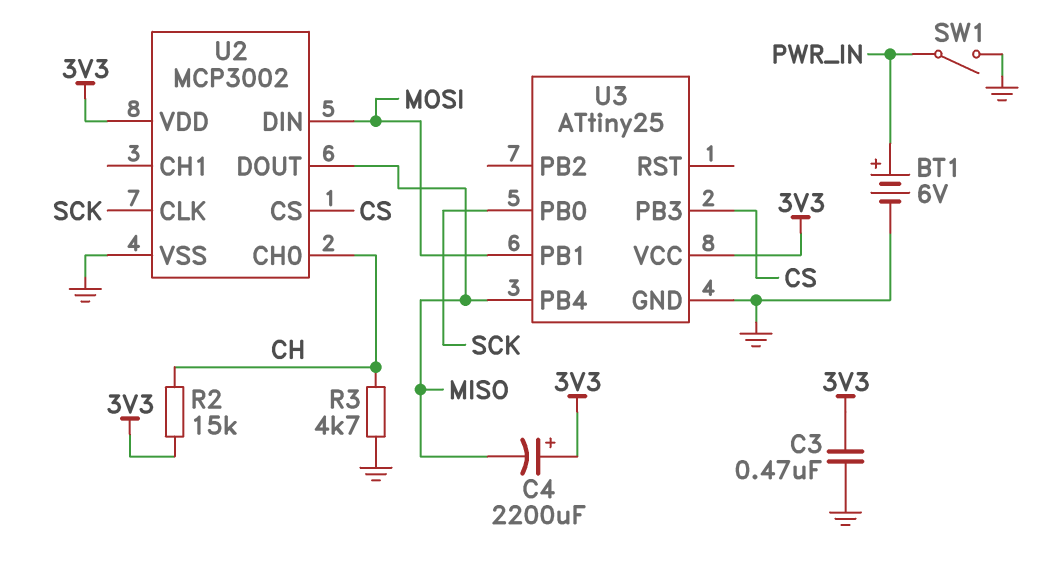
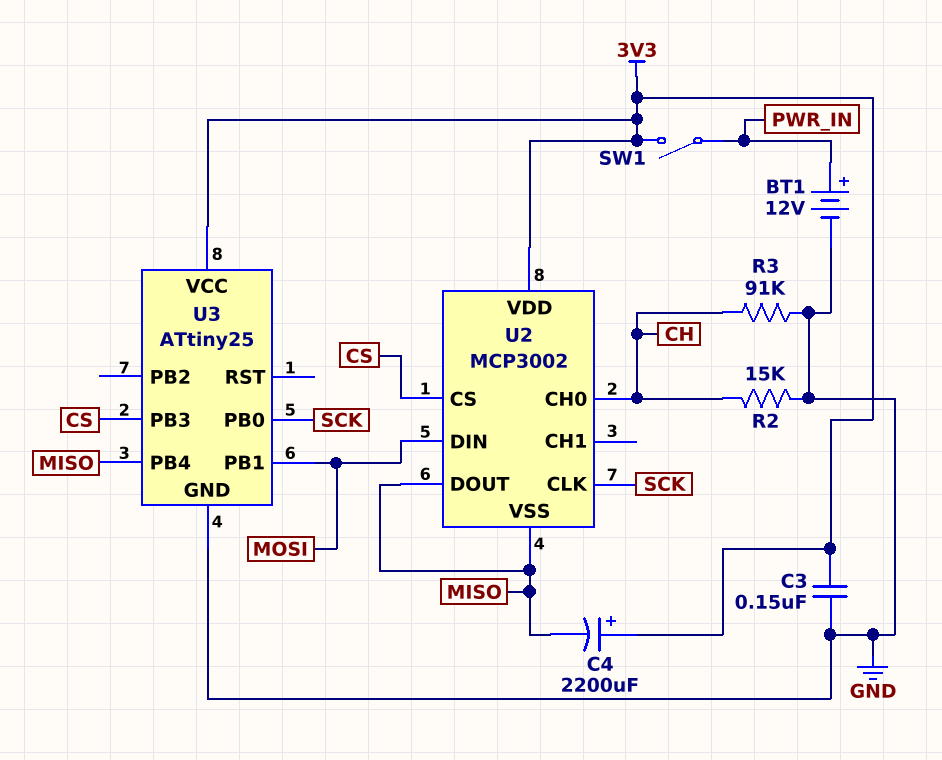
BT1: 6V (plus PWR_IN, minus GND) -> 12V (plus PWR_IN, minus GND)
C3: 470nF (3V3, GND) -> 150nF (3V3, GND)
R2: 15k (3V3, CH) -> 15k (CH, GND)
R3: 4.7k (CH, GND) -> 91k (CH, GND)
SW1: switch (GND, PWR_IN) -> switch (3V3, PWR_IN)
U2 pin VSS: GND -> MISO

